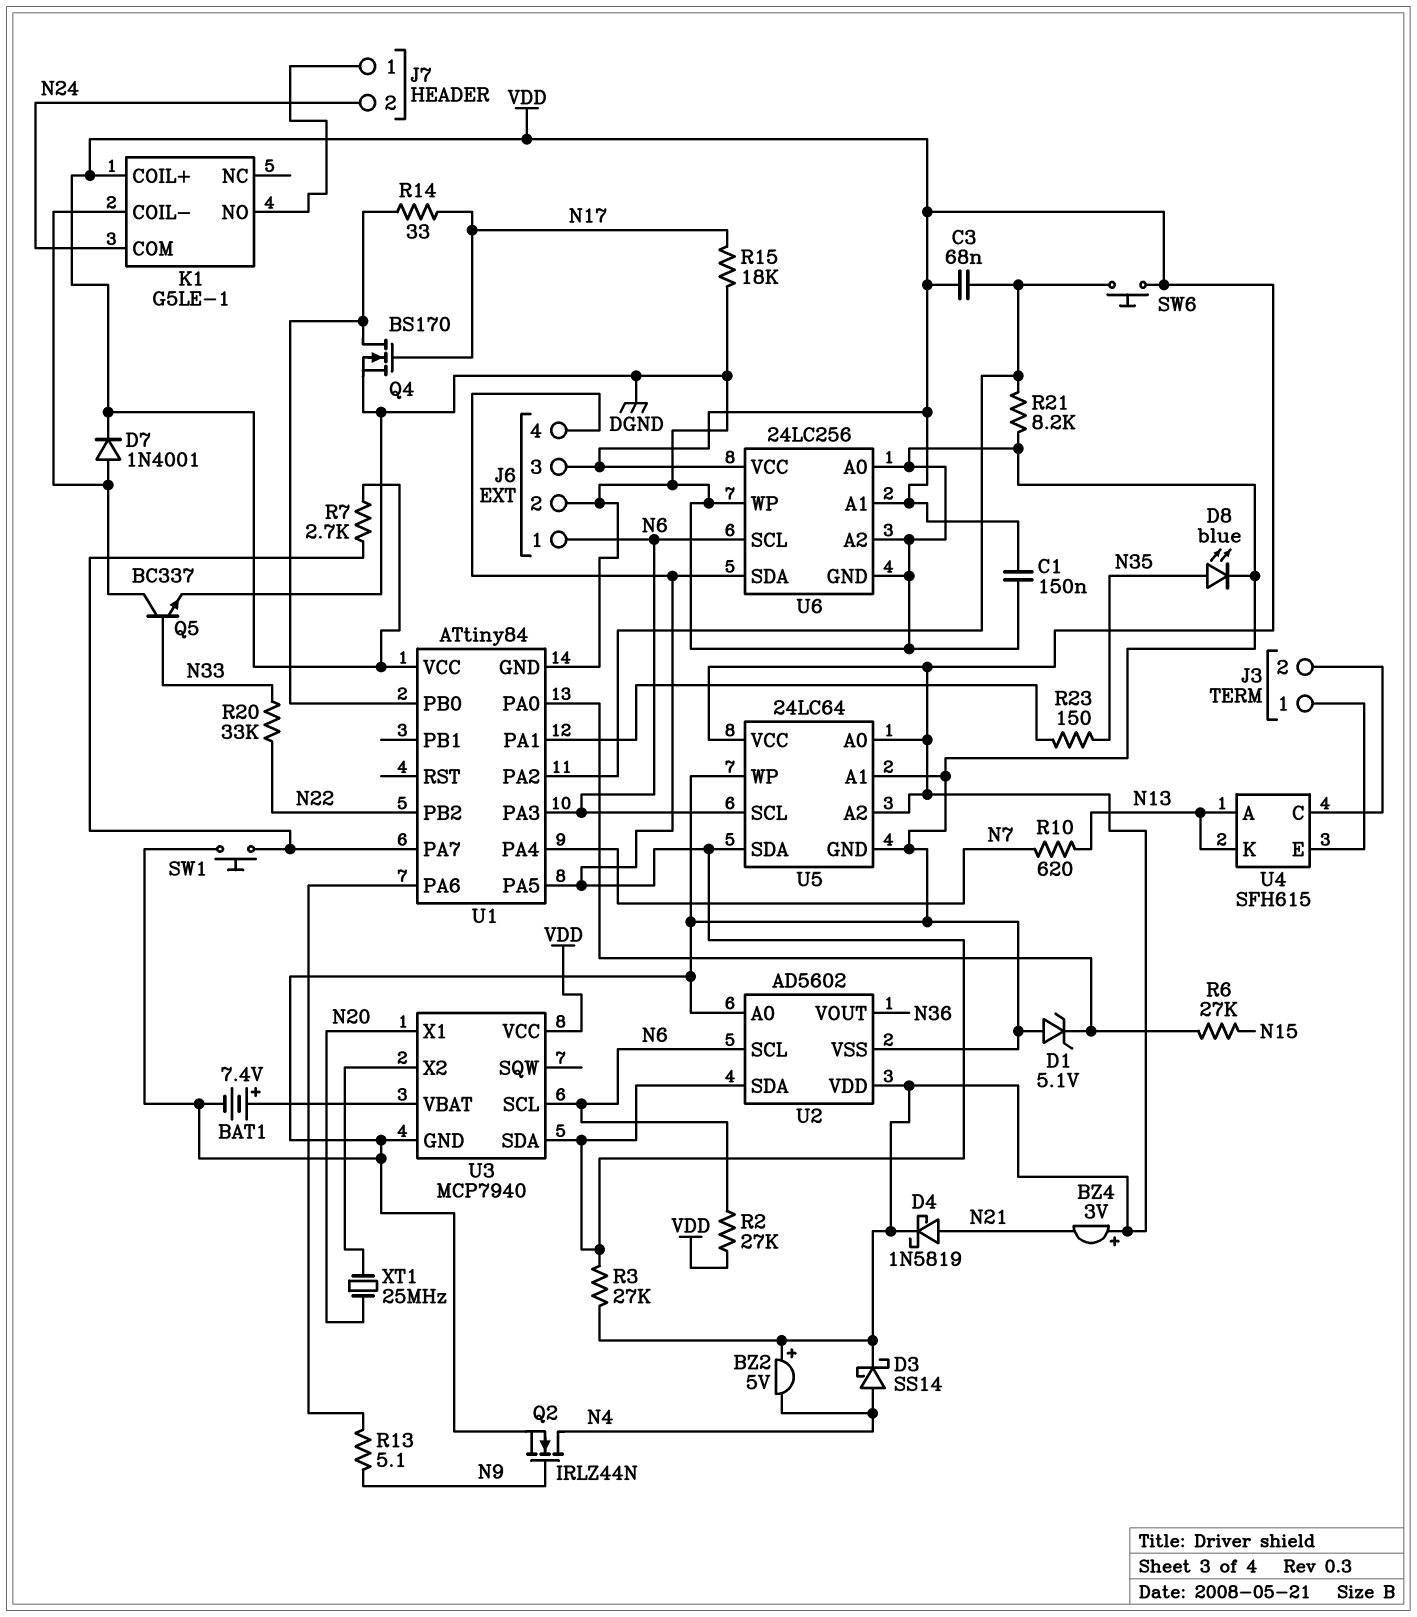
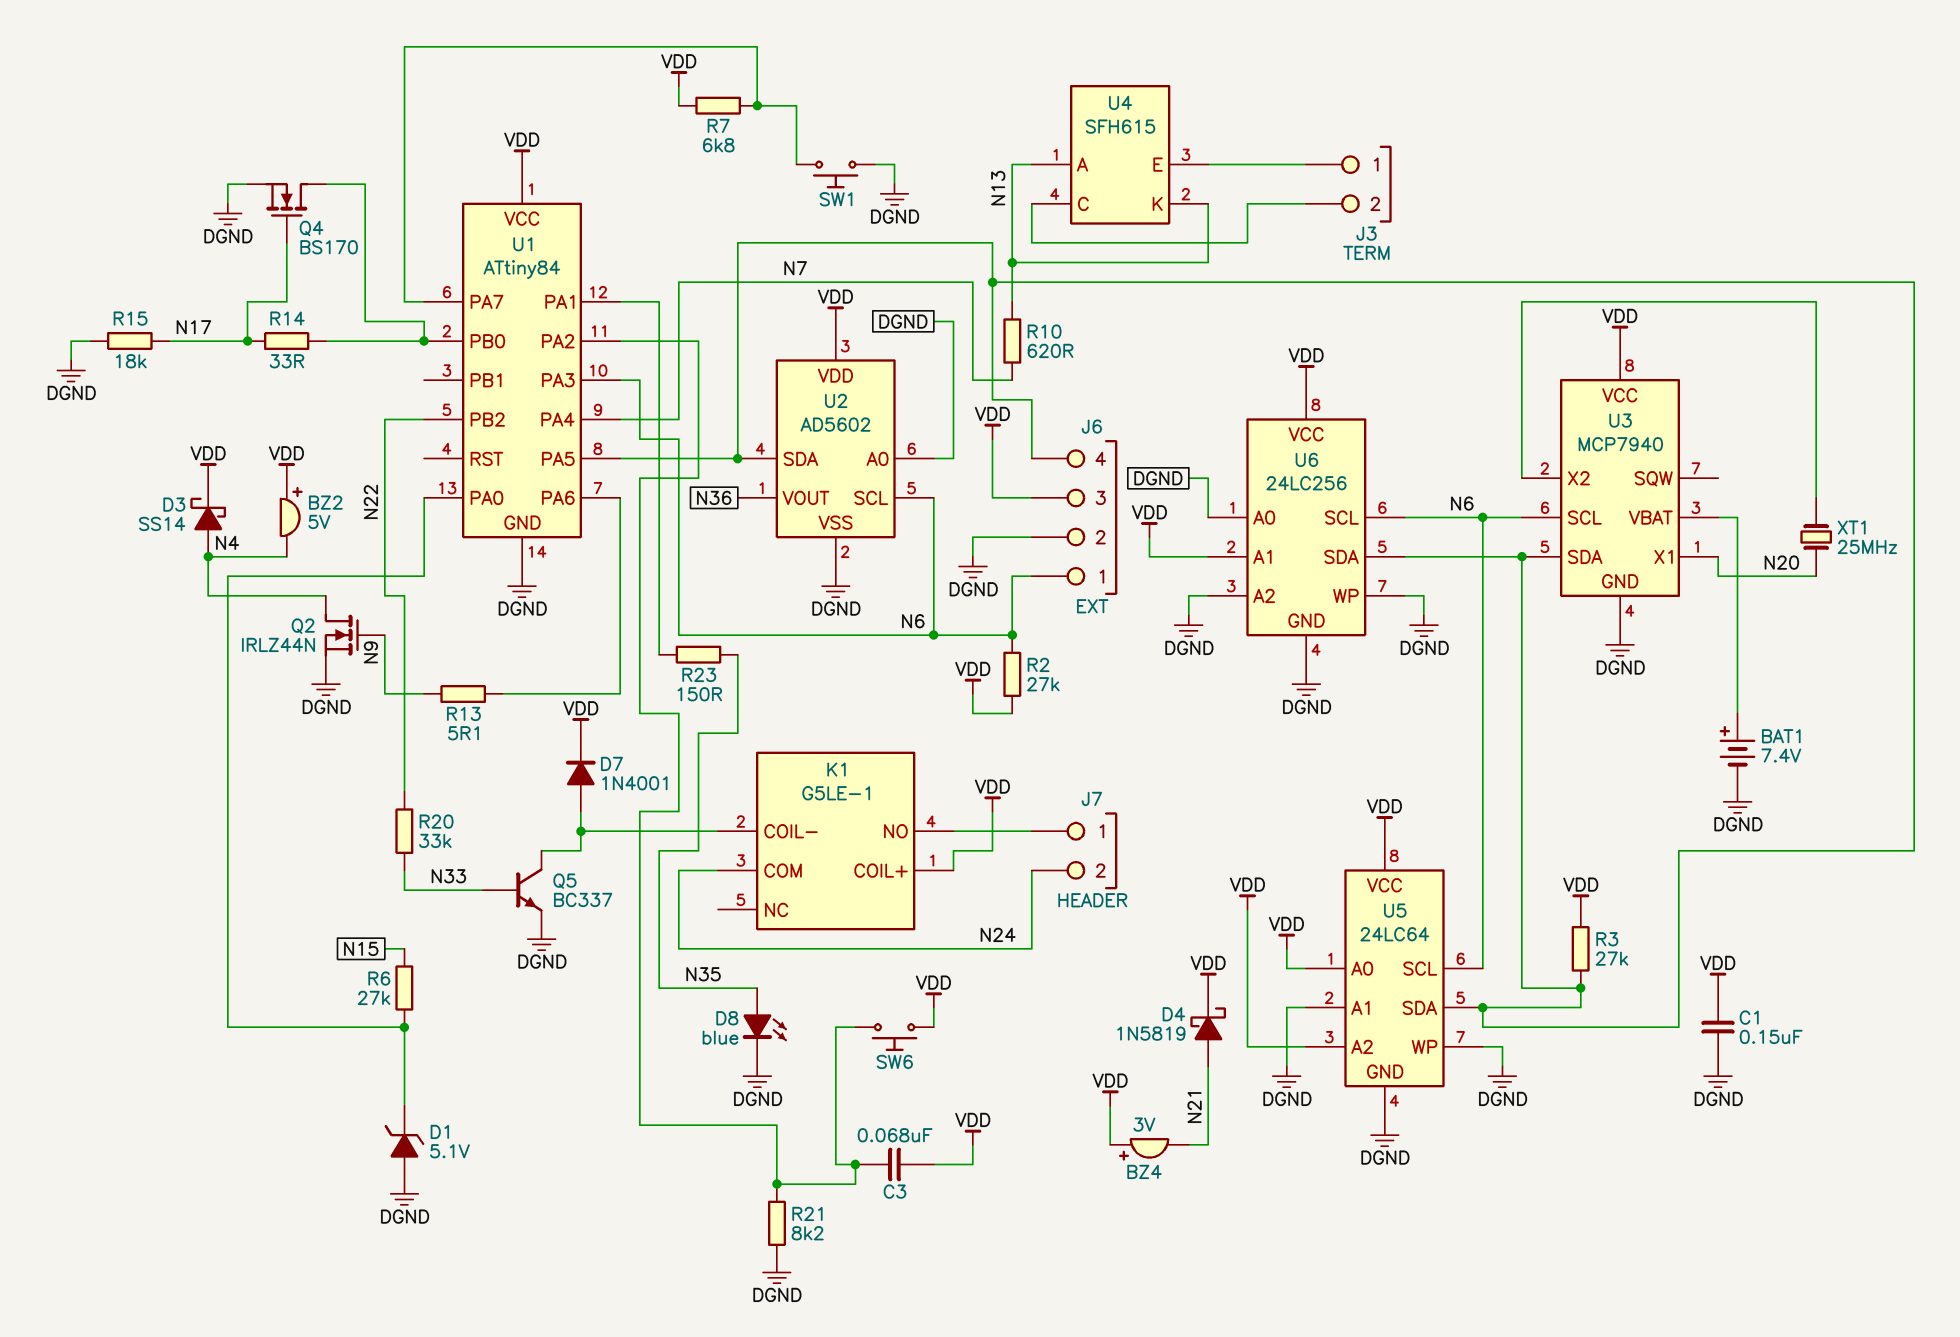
R7: 2.7k (U1/PA7, VDD) -> 6.8k (U1/PA7, VDD)

